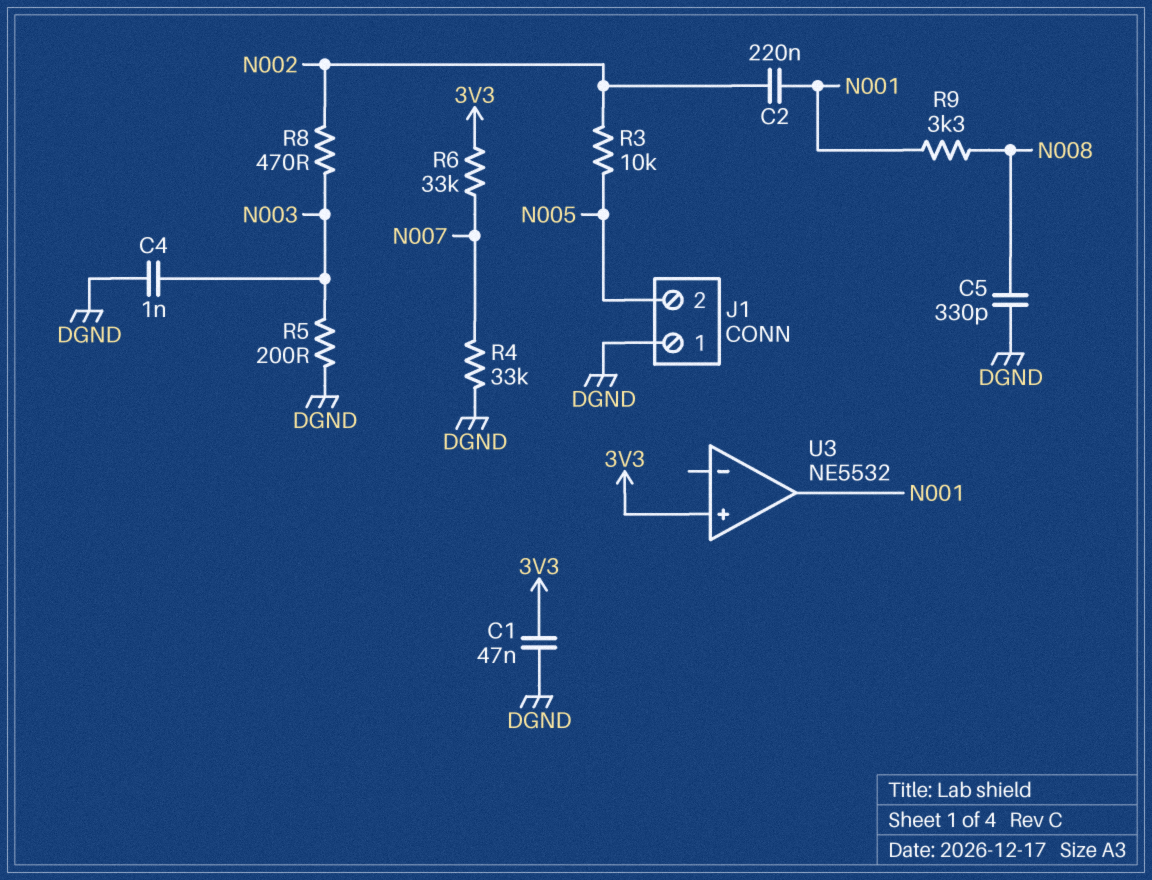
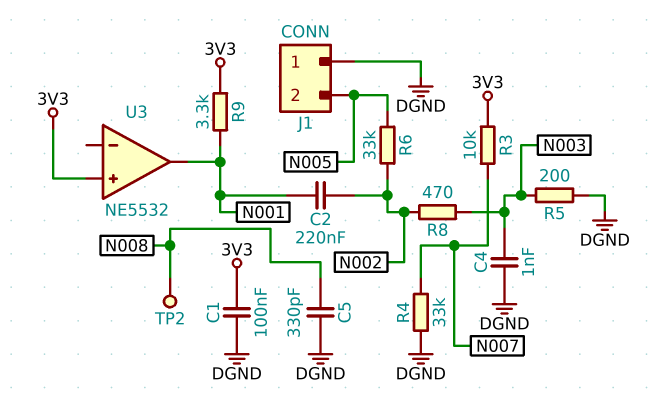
C1: 47nF (3V3, DGND) -> 100nF (3V3, DGND)
R3: 10k (N002, N005) -> 10k (3V3, N007)
R6: 33k (3V3, N007) -> 33k (N002, N005)
R9: 3.3k (N001, N008) -> 3.3k (3V3, N001)
TP2: none -> test point (N008)

